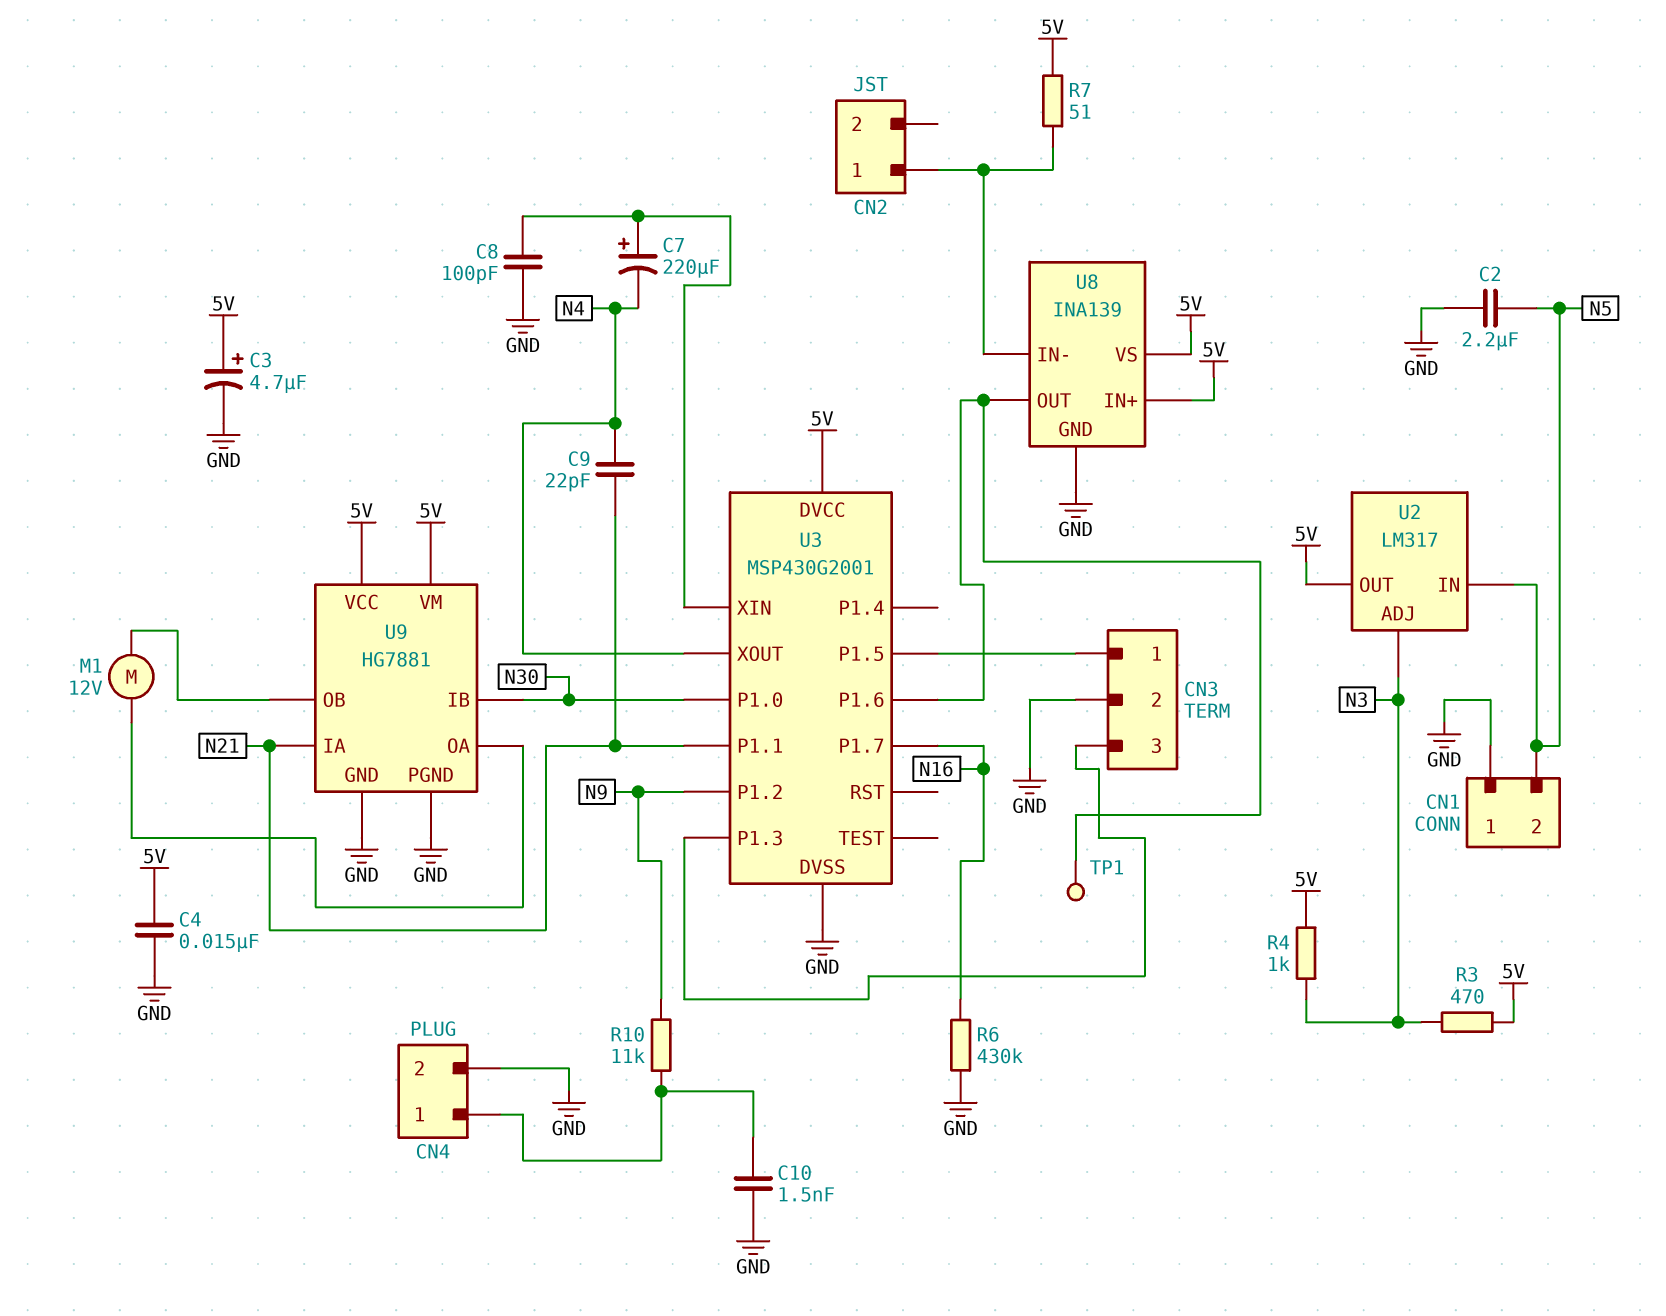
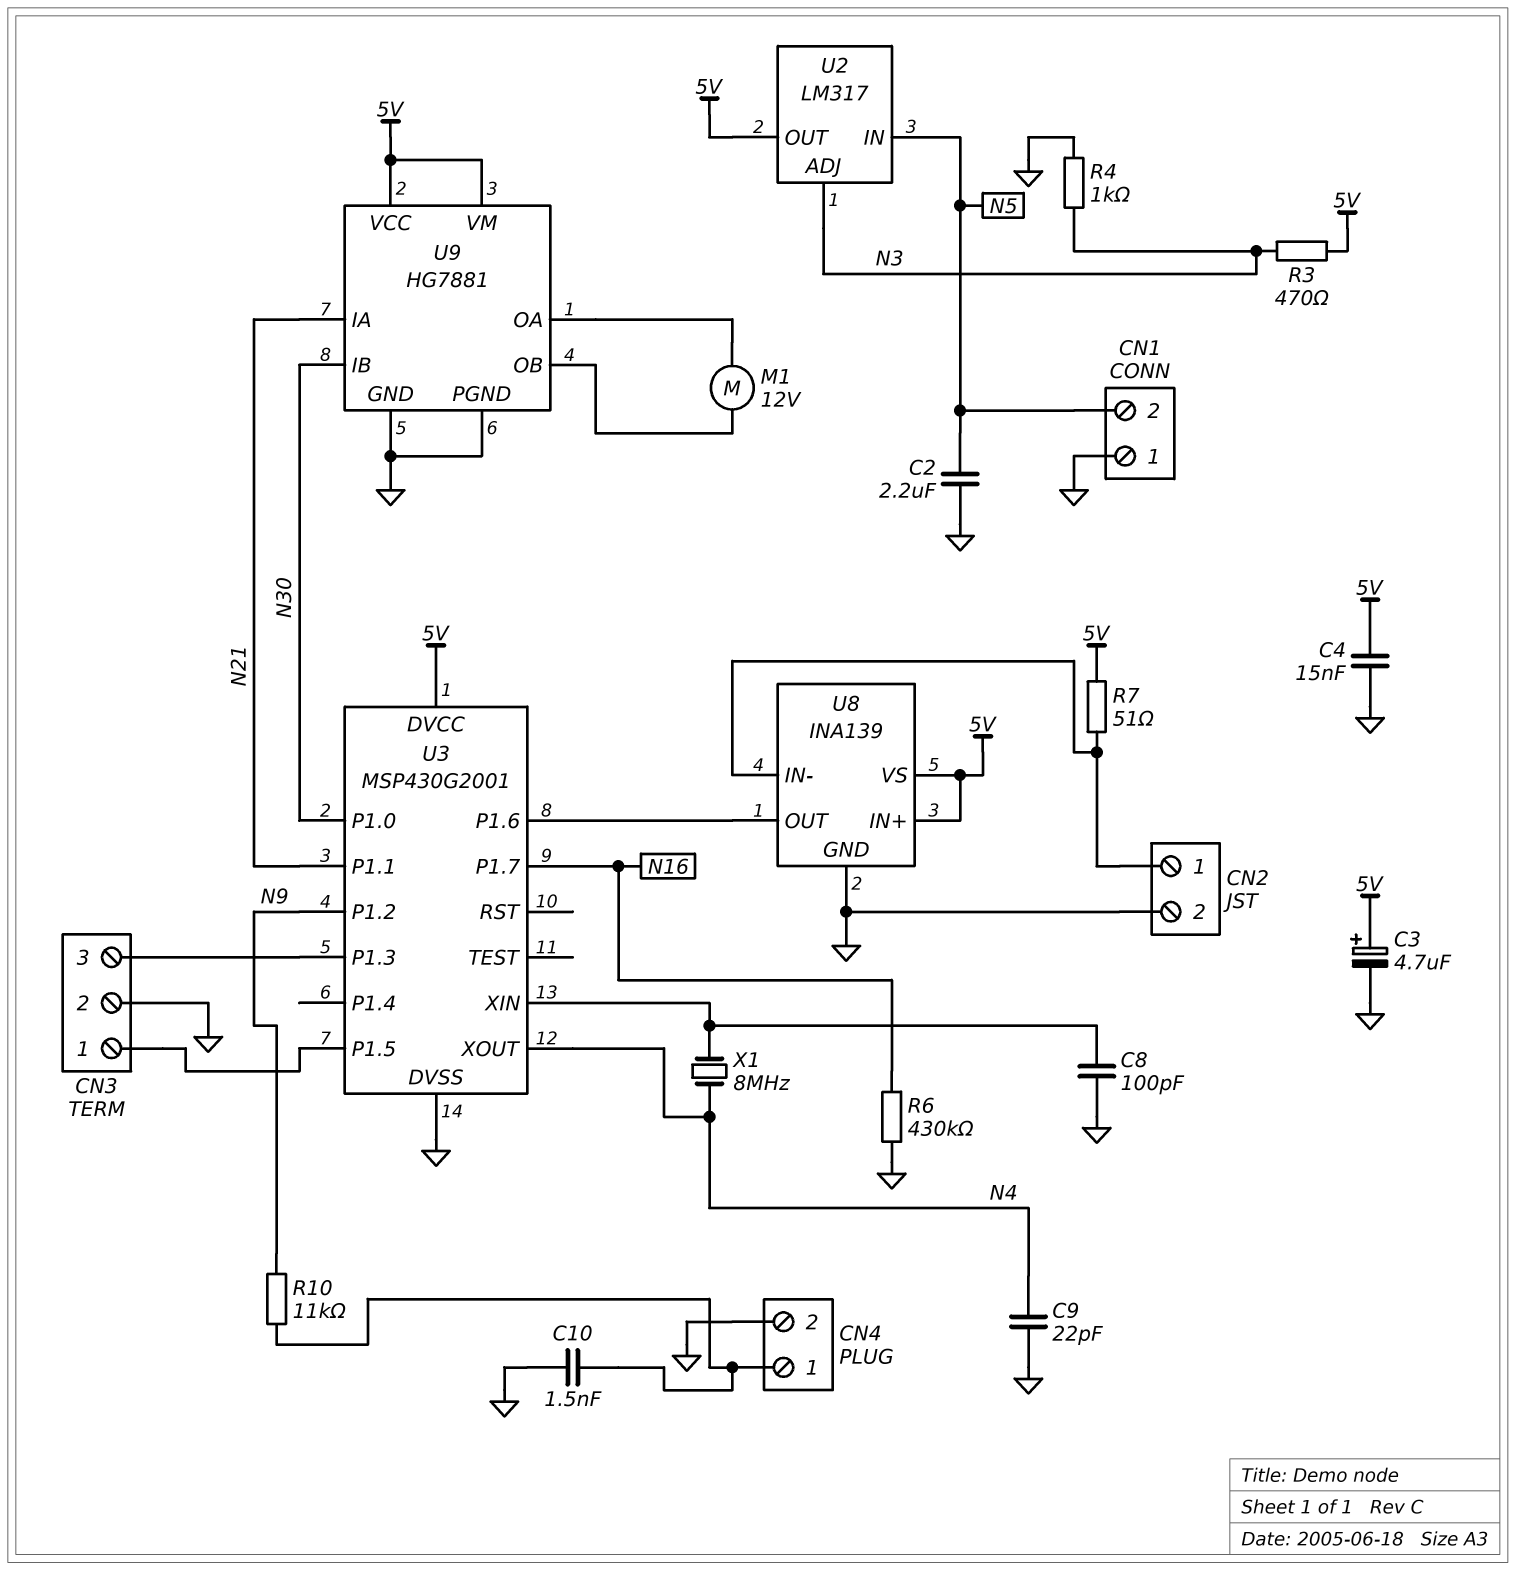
C7: 220uF (plus U3/XIN, minus N4) -> none
C9: 22pF (N4, N21) -> 22pF (GND, N4)
CN2 pin 2: none -> GND
R4: 1k (5V, N3) -> 1k (GND, N3)
TP1: test point (U3/P1.6) -> none
X1: none -> 8MHz (N4, U3/XIN)

